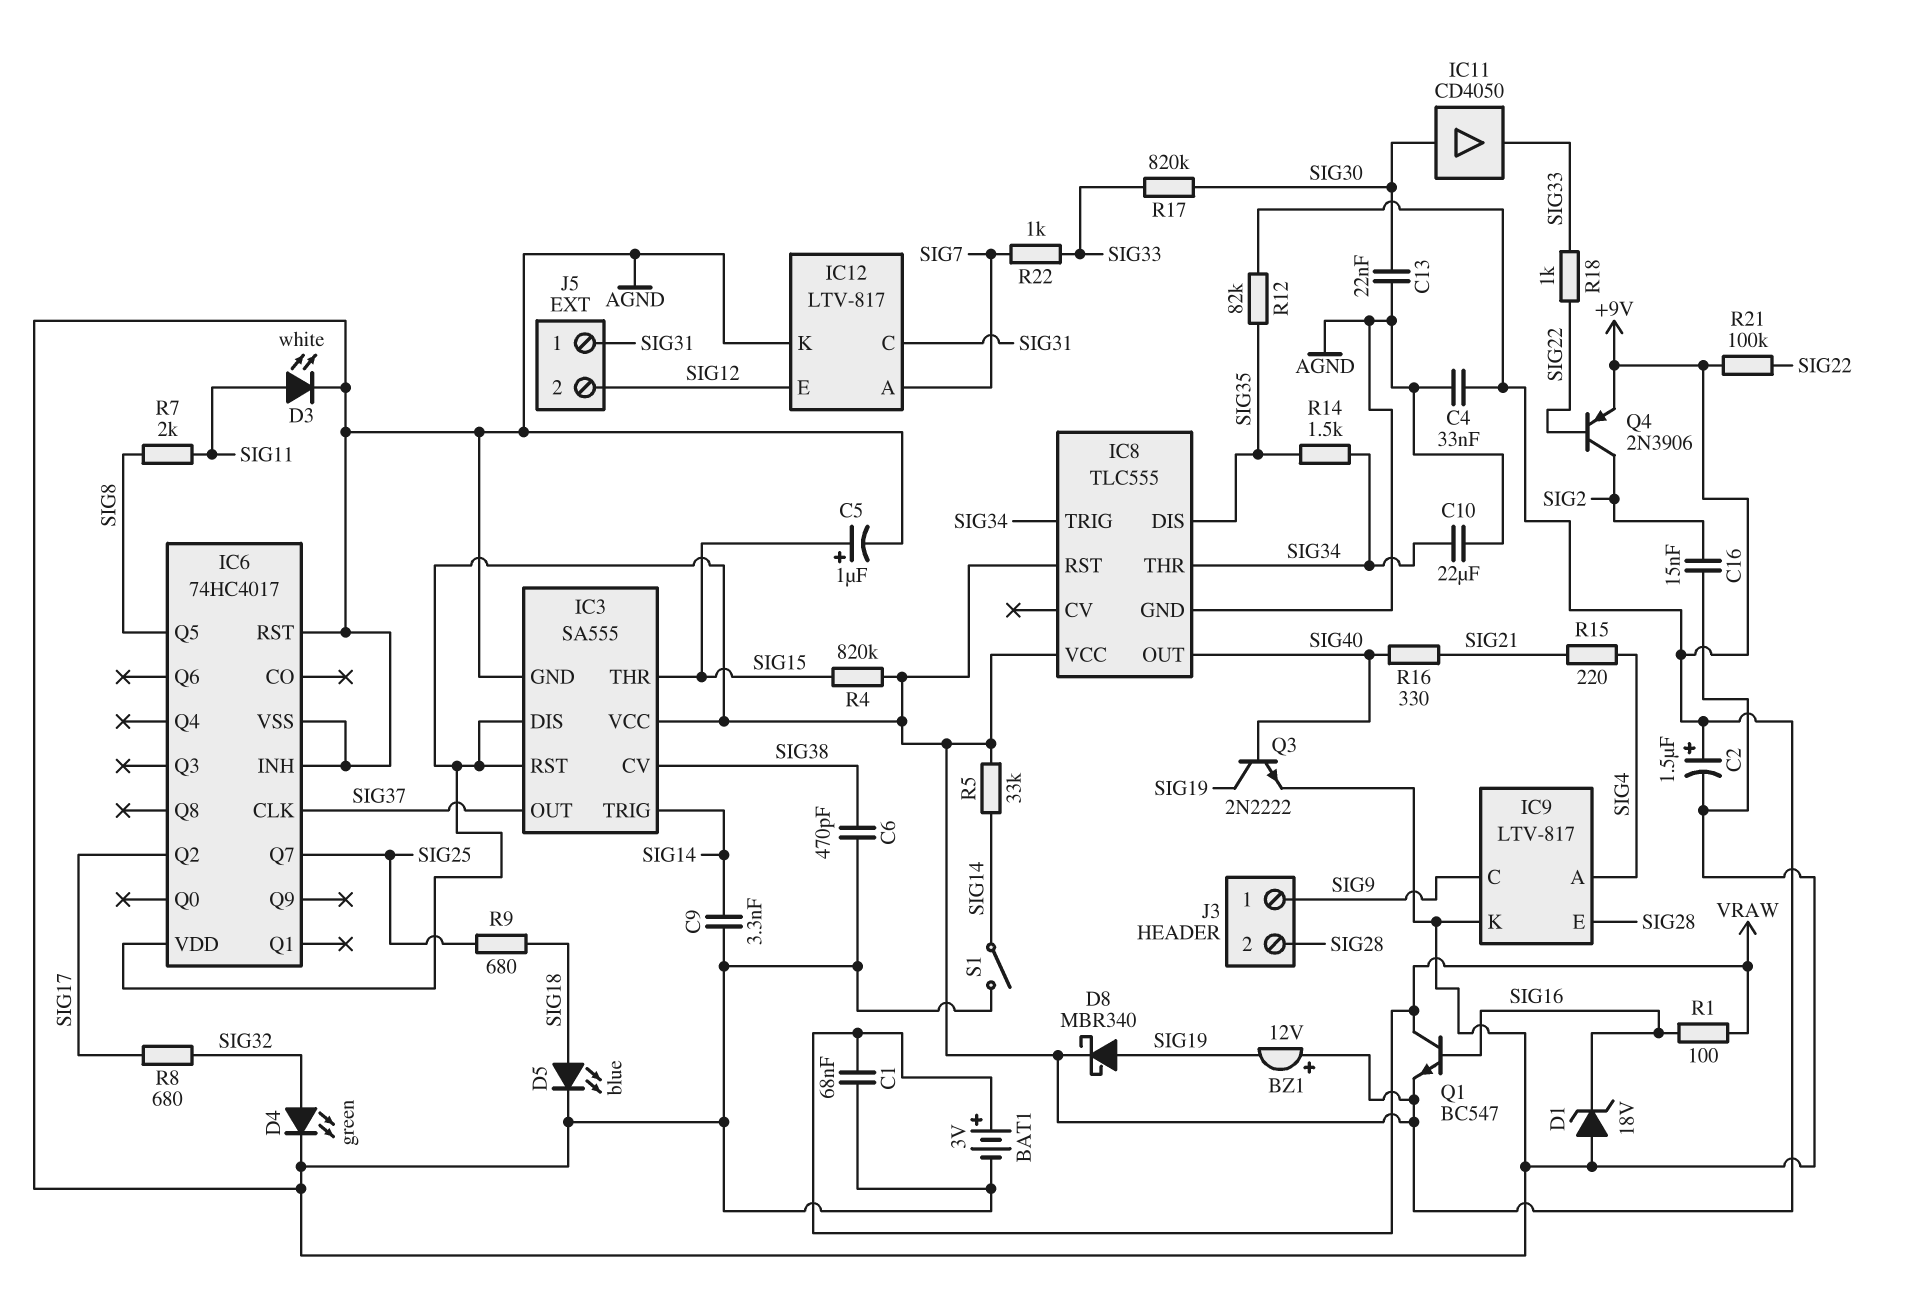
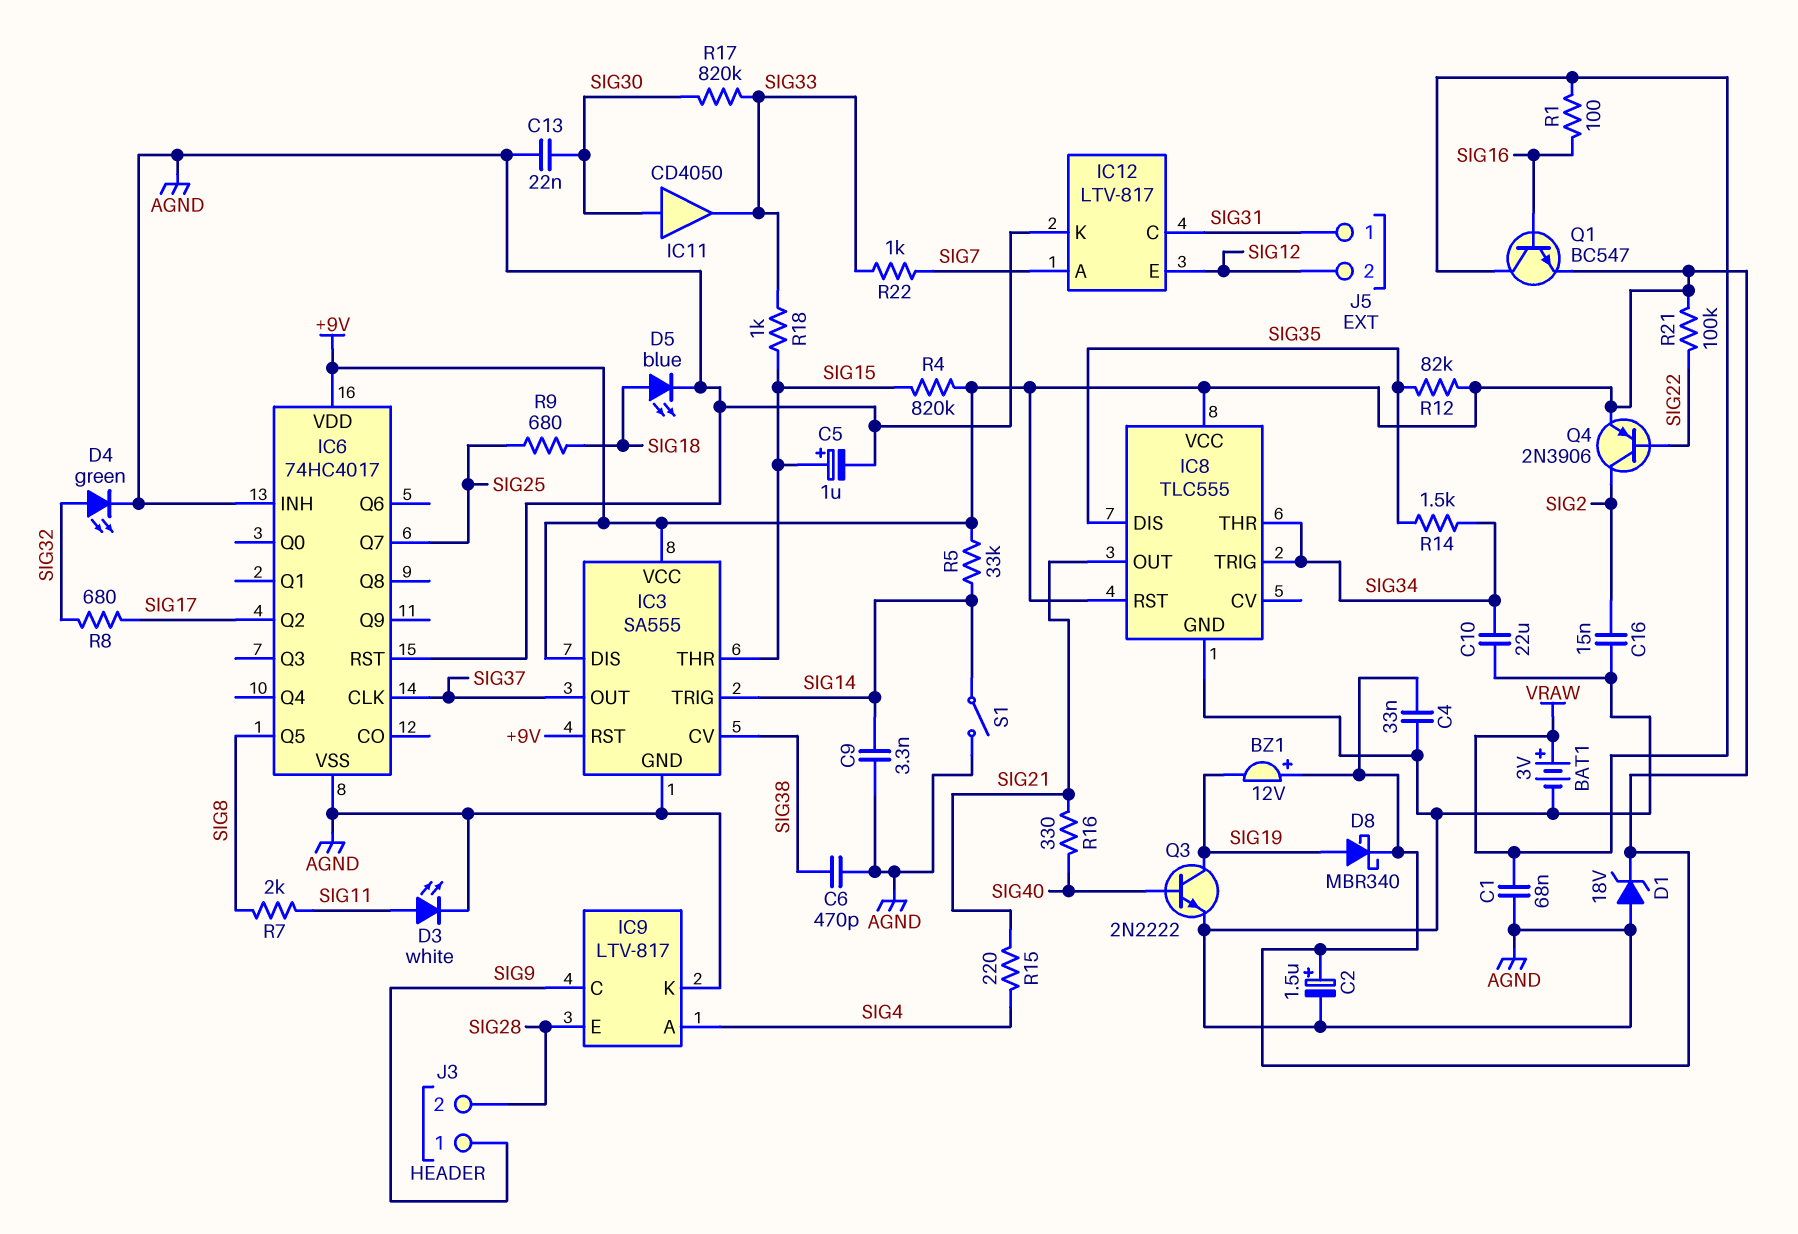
D1: zener 18V (A AGND, K SIG16) -> zener 18V (A AGND, K +9V)
IC8 pin OUT: SIG40 -> SIG21
R18: 1k (SIG22, SIG33) -> 1k (SIG15, SIG33)

